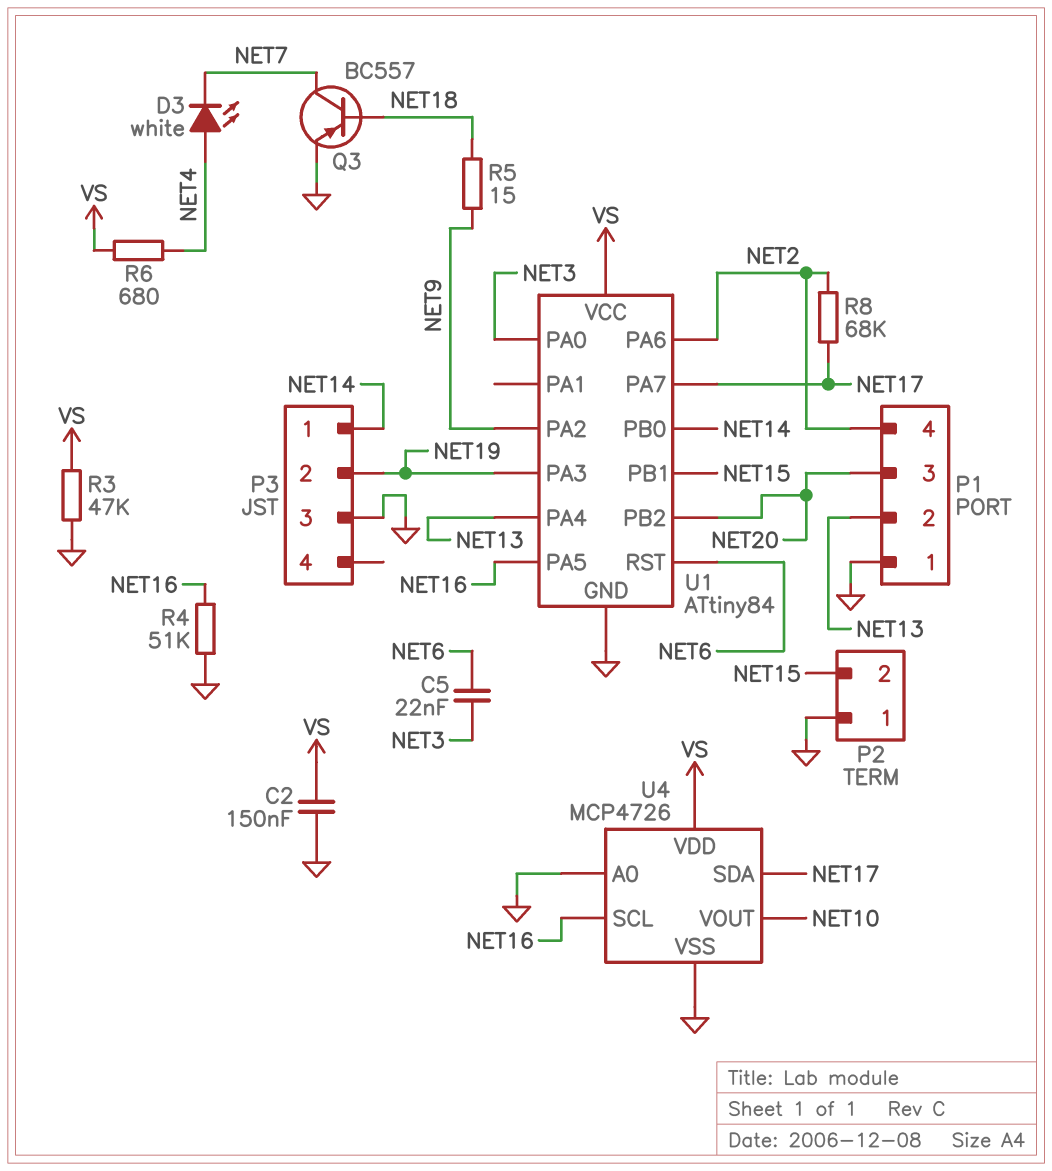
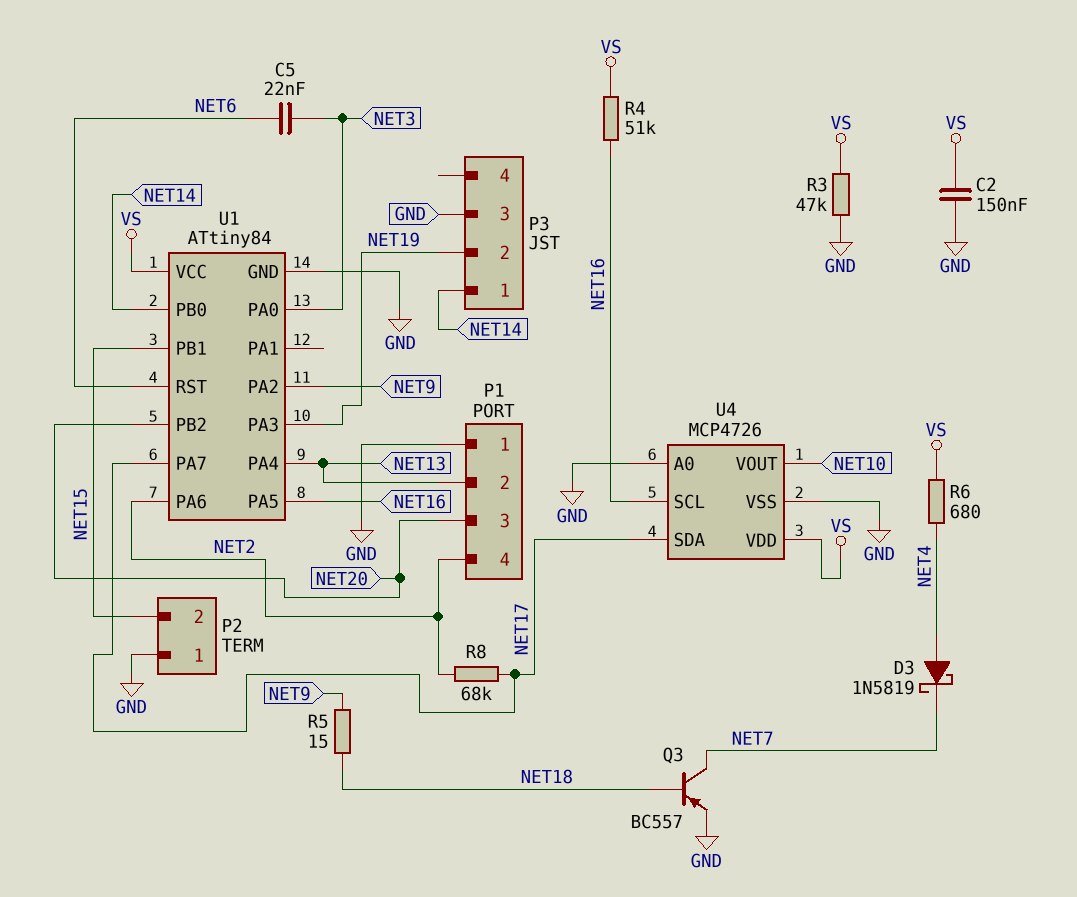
D3: LED white (A NET4, K NET7) -> schottky 1N5819 (A NET4, K NET7)
R4: 51k (GND, NET16) -> 51k (NET16, VS)

